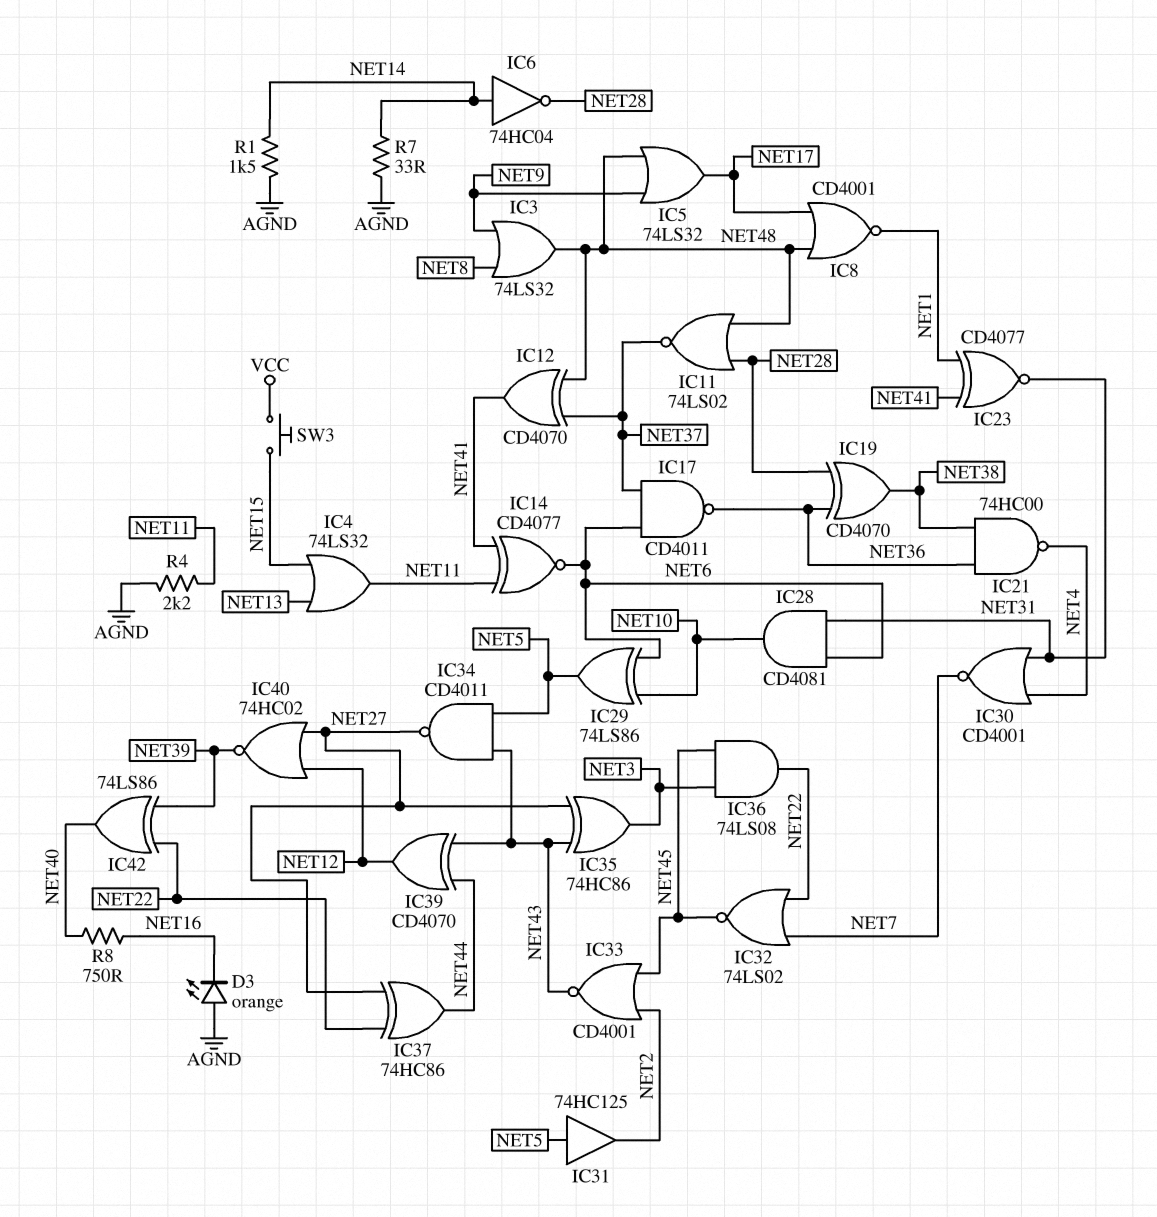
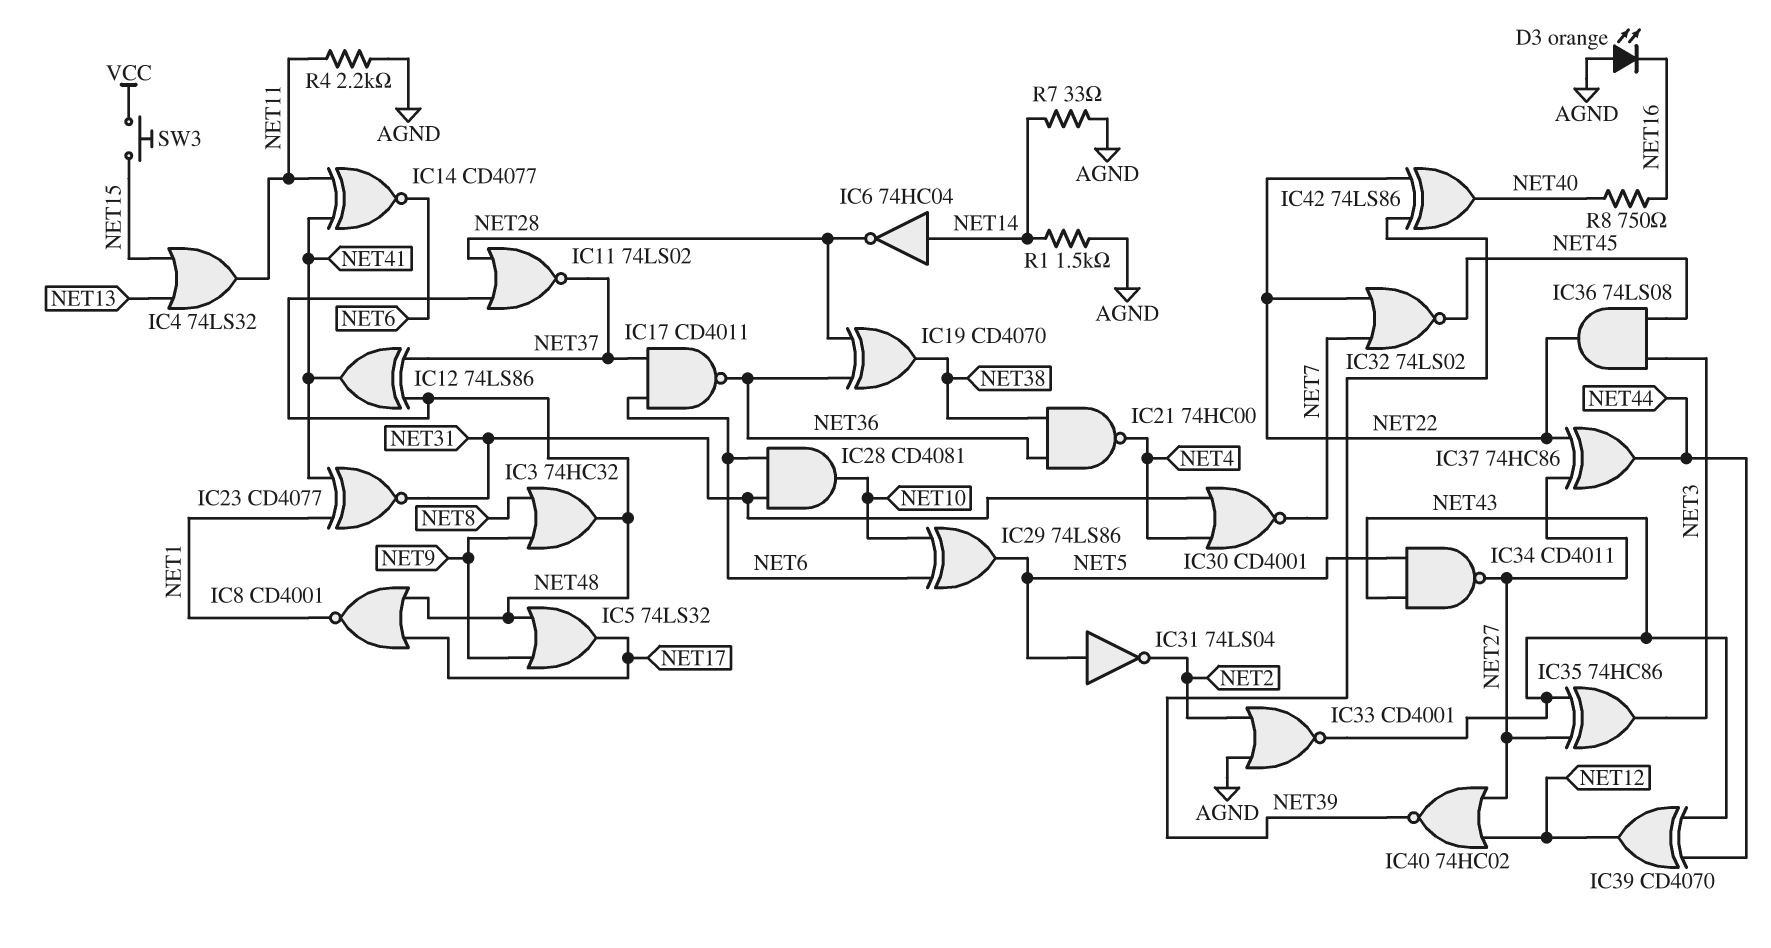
IC3: OR 74LS32 (in NET8, in NET9, out NET48) -> OR 74HC32 (in NET8, in NET9, out NET48)
IC12: XOR CD4070 (in NET37, in NET48, out NET41) -> XOR 74LS86 (in NET37, in NET48, out NET41)
IC31: buffer 74HC125 (in NET5, out NET2) -> NOT 74LS04 (in NET5, out NET2)
IC33: NOR CD4001 (in NET2, in NET45, out NET43) -> NOR CD4001 (in AGND, in NET2, out NET43)

